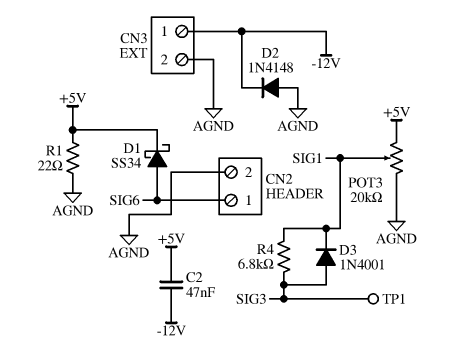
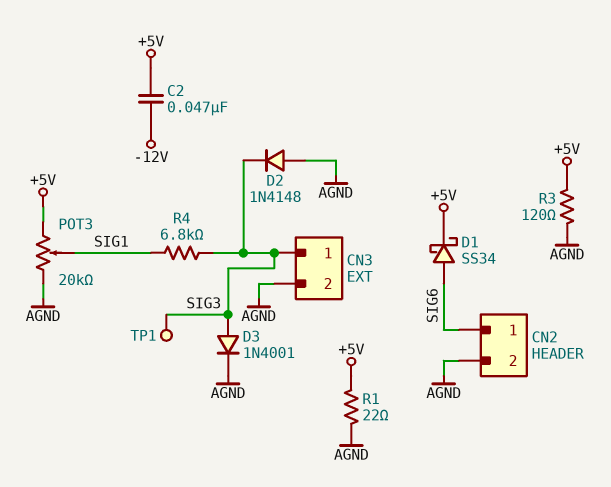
CN3 pin 1: -12V -> SIG3
D2: diode 1N4148 (A AGND, K -12V) -> diode 1N4148 (A AGND, K SIG3)
D3: diode 1N4001 (A SIG3, K SIG1) -> diode 1N4001 (A SIG3, K AGND)
R3: none -> 120 (+5V, AGND)

